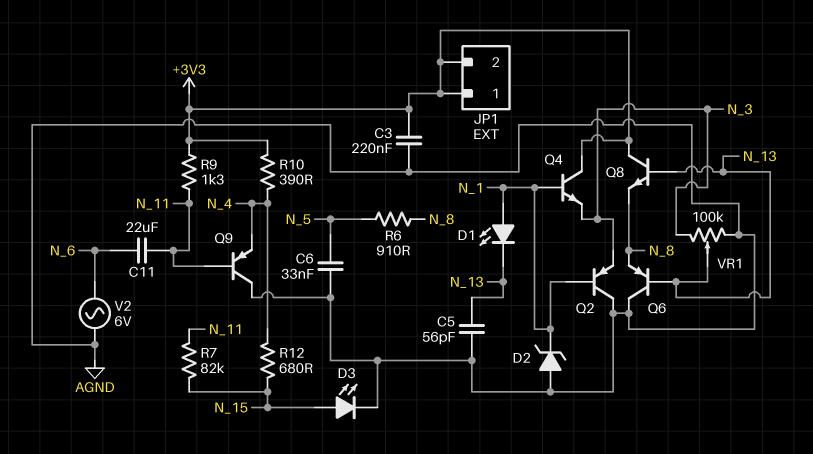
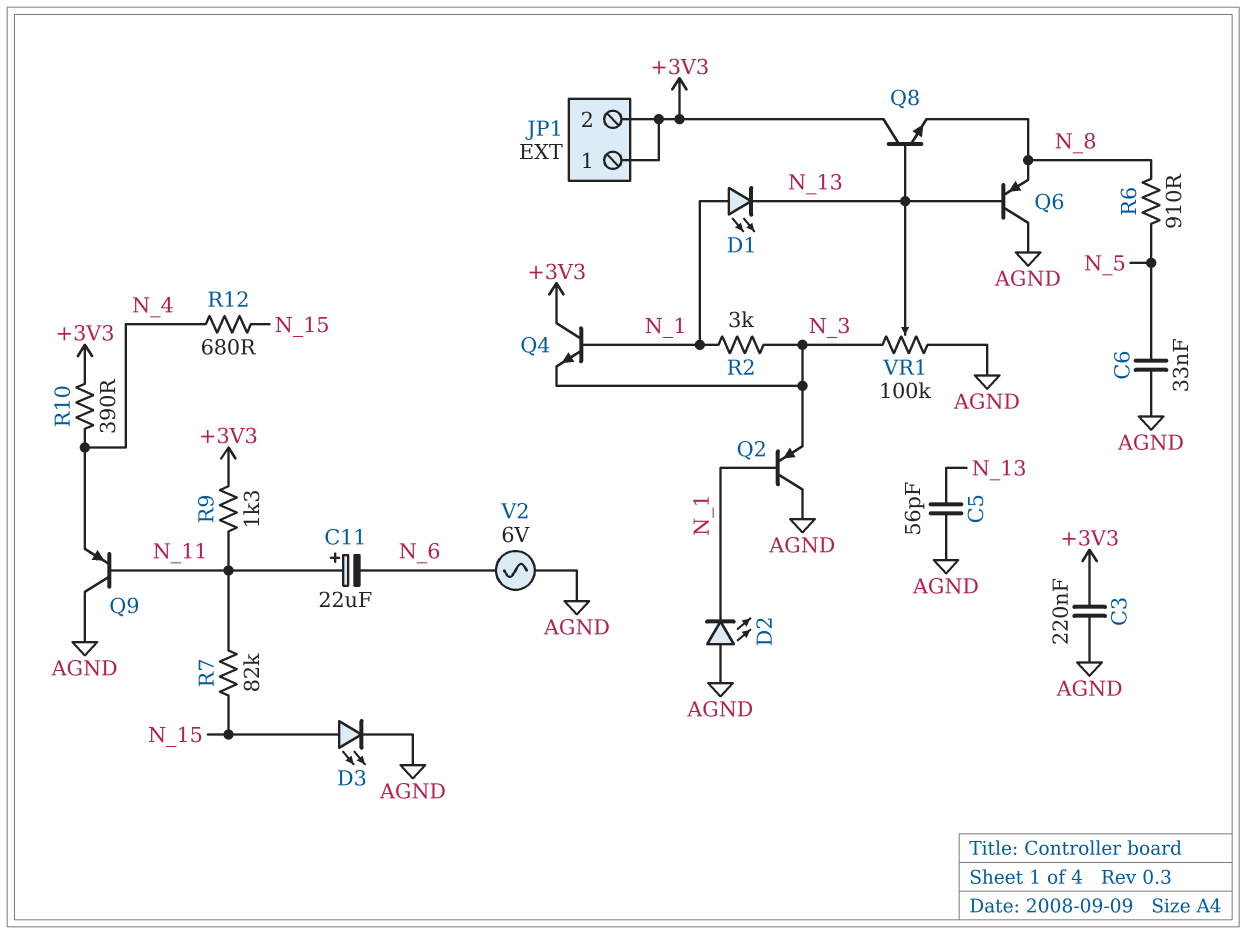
C11: 22uF (N_6, N_11) -> 22uF (plus N_11, minus N_6)
D2: zener (A AGND, K N_1) -> LED (A AGND, K N_1)
R2: none -> 3k (N_1, N_3)

